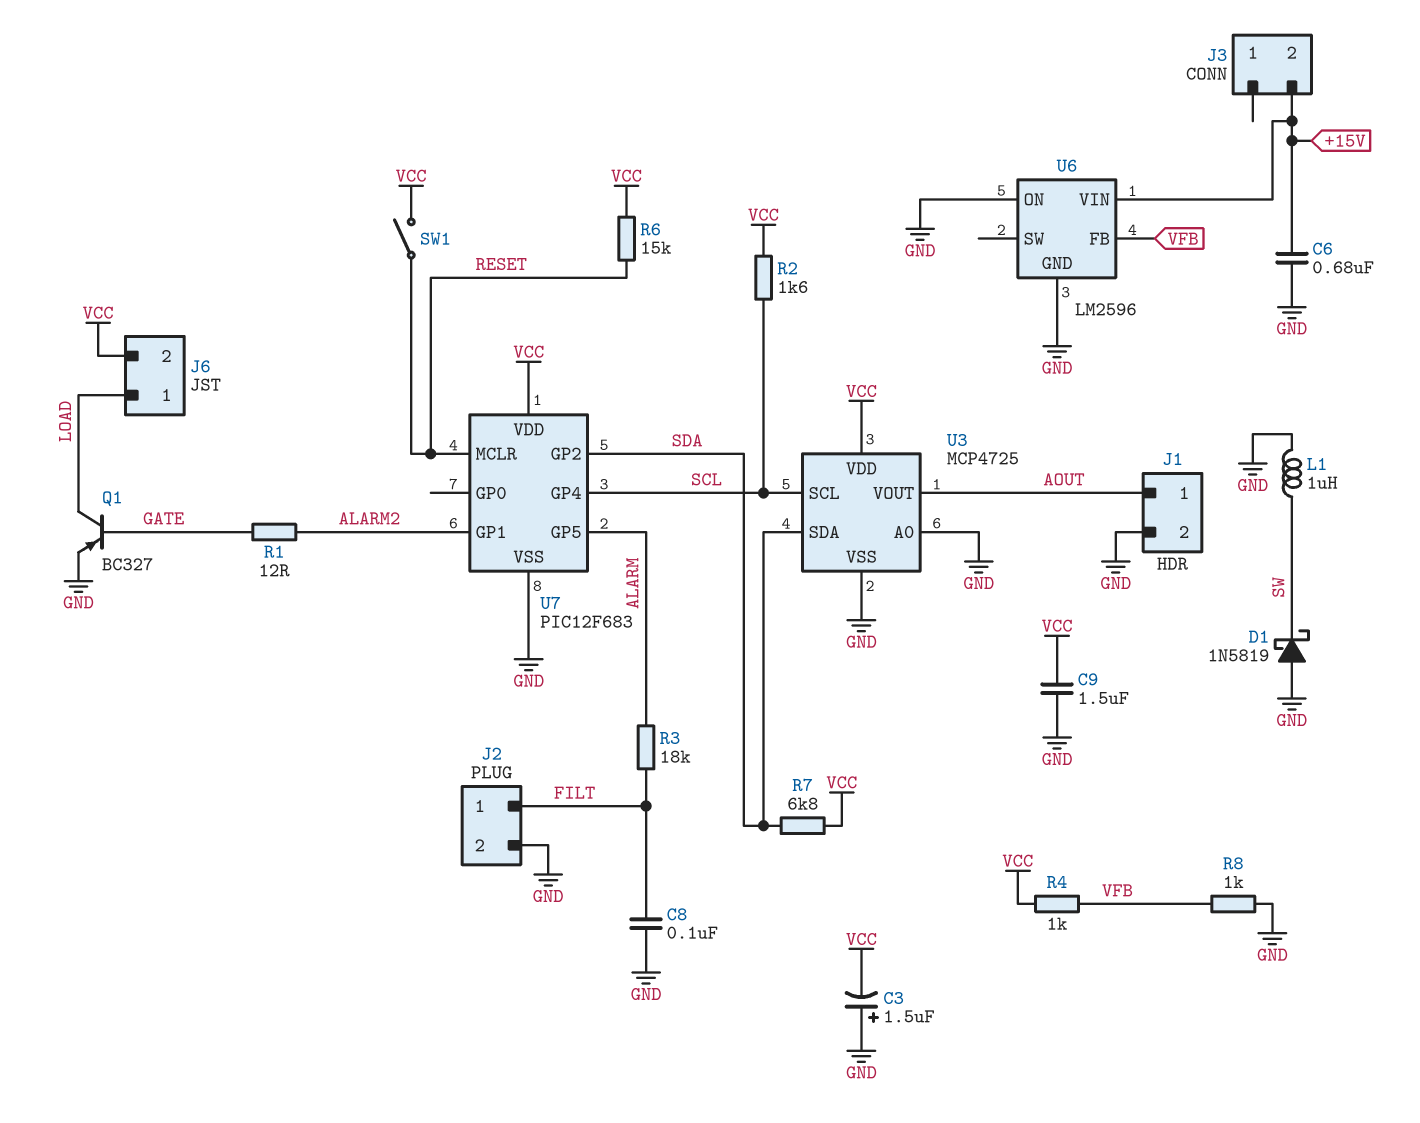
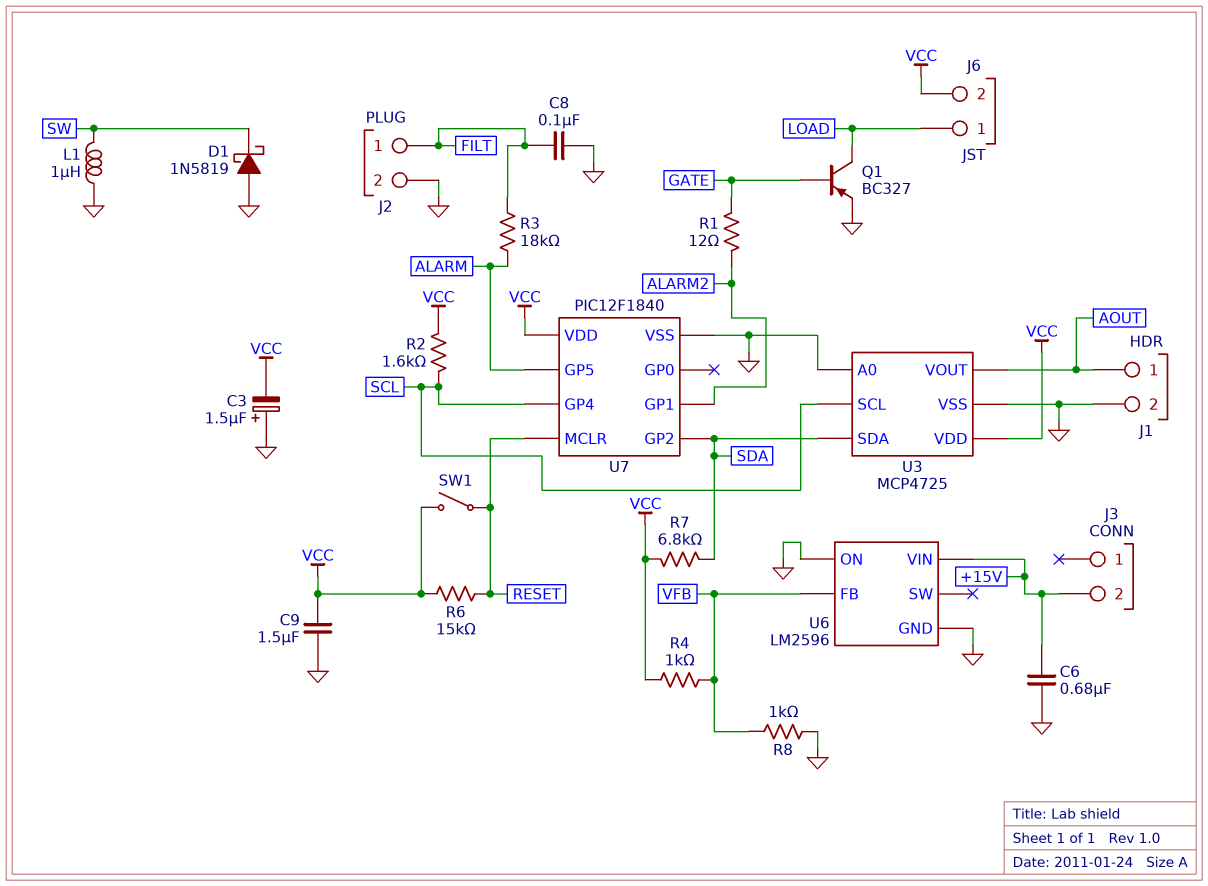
U7: PIC12F683 -> PIC12F1840

